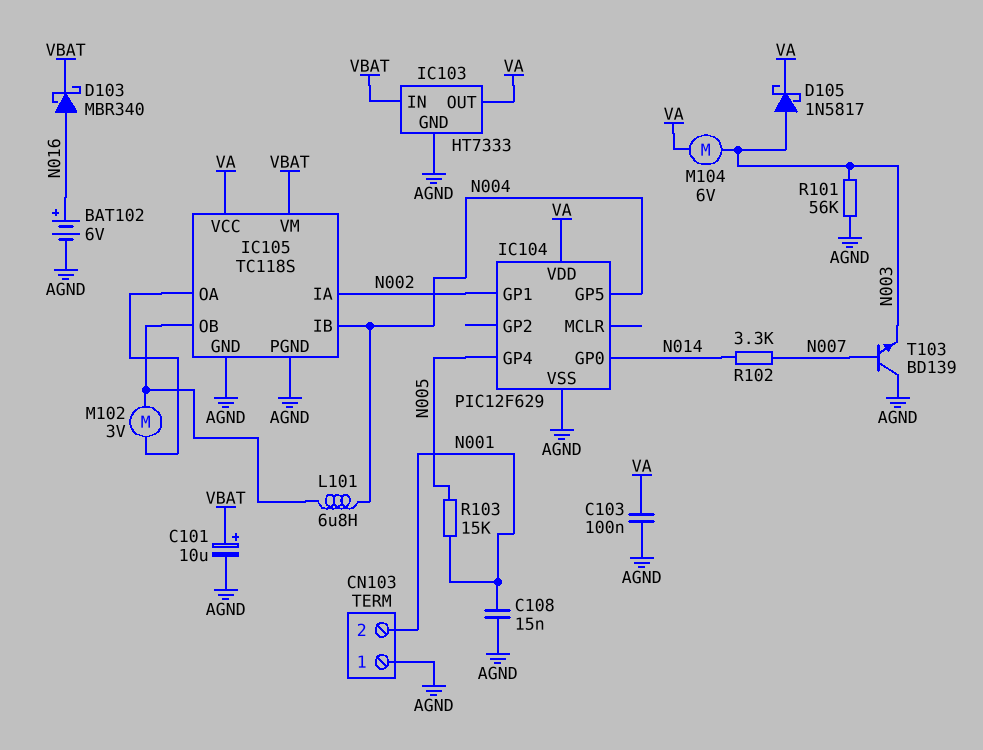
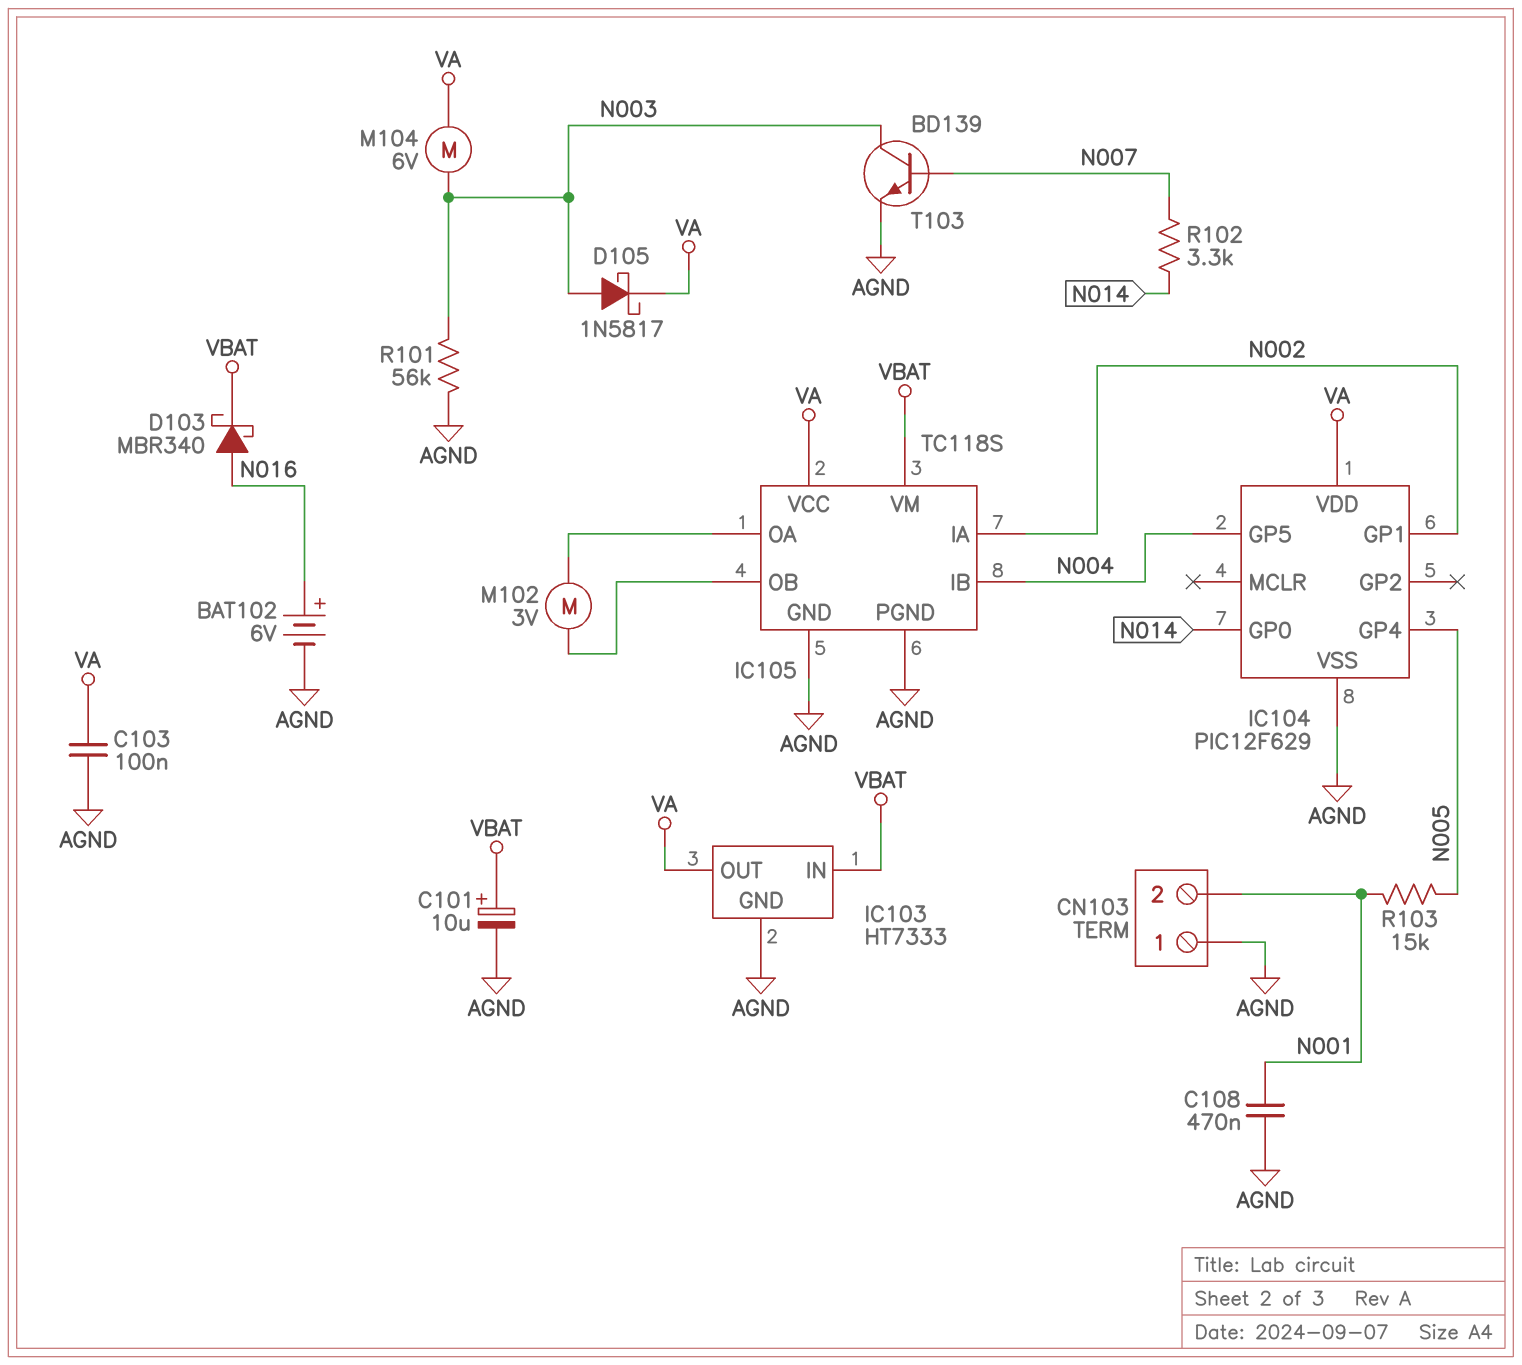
C108: 15nF (AGND, N001) -> 470nF (AGND, N001)
L101: 6.8uH (IC105/OB, N004) -> none
T103: NPN BD139 (B N007, C AGND, E N003) -> NPN BD139 (B N007, C N003, E AGND)

